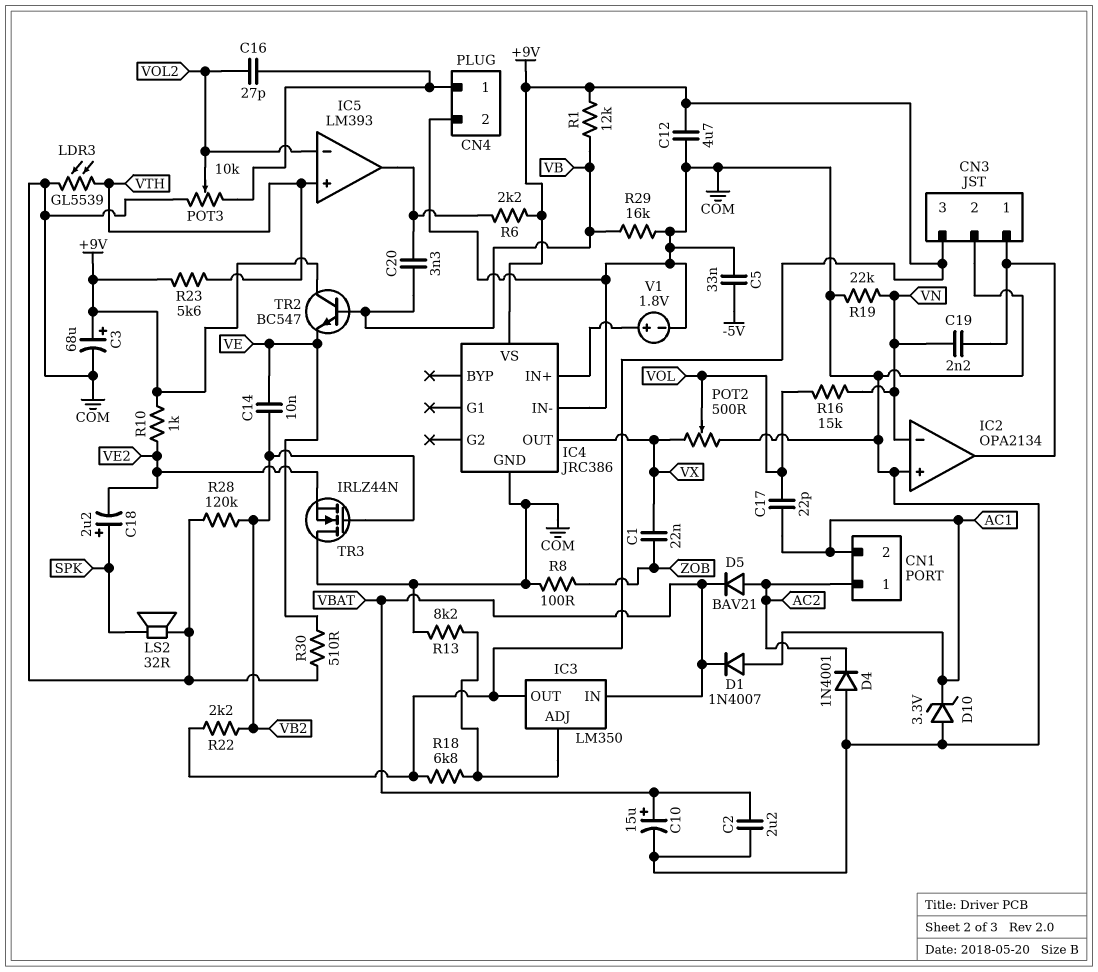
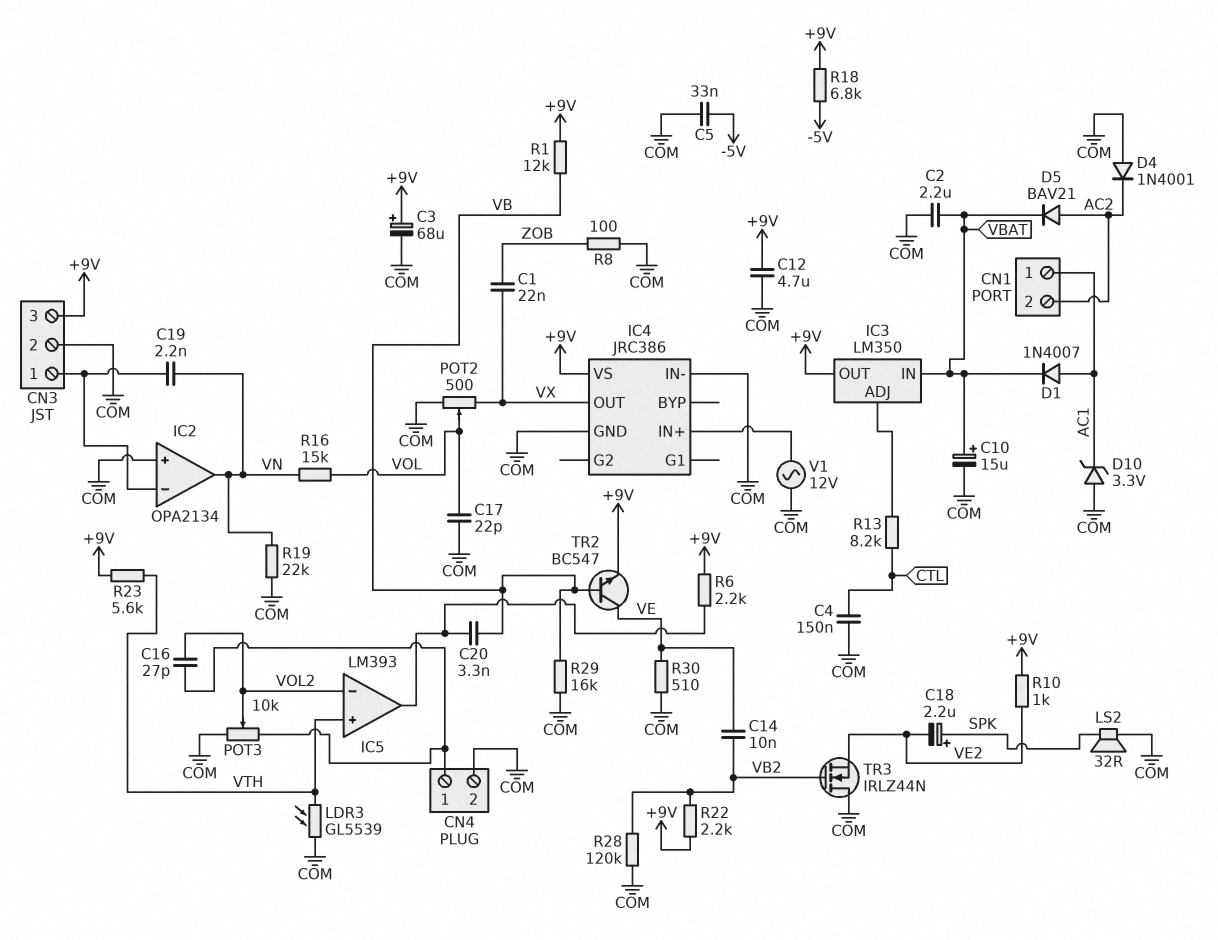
C4: none -> 150nF (COM, CTL)
C17: 22pF (AC1, VOL) -> 22pF (COM, VOL)
CN1 pin 1: AC2 -> AC1
CN1 pin 2: AC1 -> AC2
IC2 pin in-: VN -> CN3/1
IC2 pin out: CN3/1 -> VN
R13: 8.2k (COM, IC3/ADJ) -> 8.2k (CTL, IC3/ADJ)
R18: 6.8k (+9V, IC3/ADJ) -> 6.8k (+9V, -5V)
TR2: NPN BC547 (B VB, C +9V, E VE) -> NPN BC547 (B VB, C VE, E +9V)
V1: 1.8V (plus IC4/IN+, minus COM) -> AC 12V (COM, IC4/IN+)

